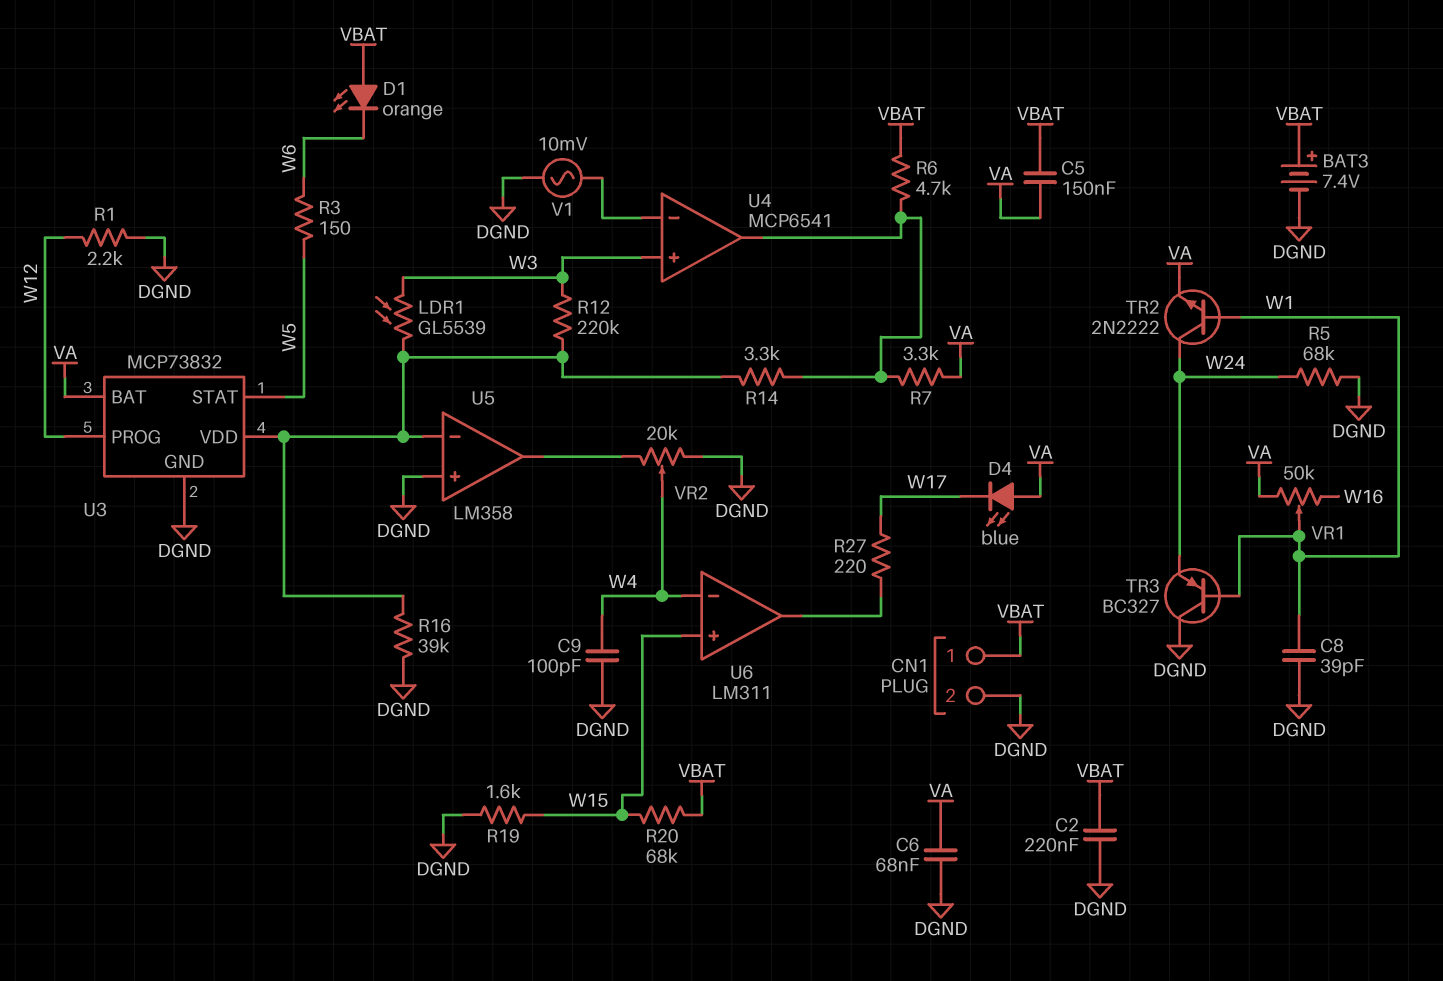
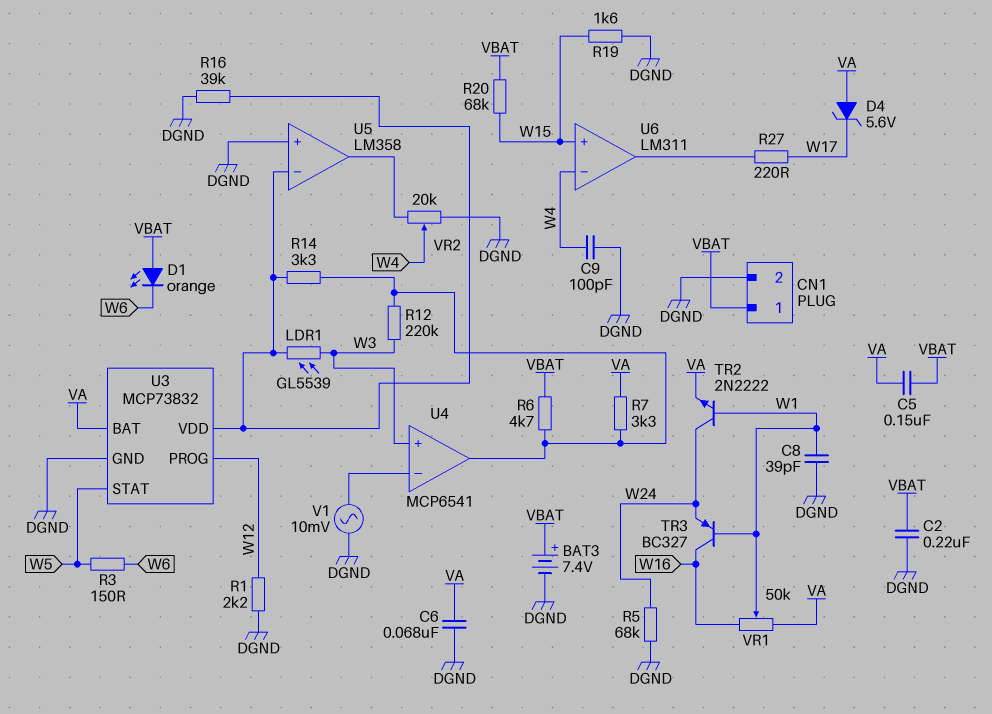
D4: LED blue (A VA, K W17) -> zener 5.6V (A VA, K W17)
R12: 220k (U3/VDD, W3) -> 220k (U4/out, W3)
TR3: PNP BC327 (B W1, C DGND, E W24) -> PNP BC327 (B W1, C W16, E W24)

